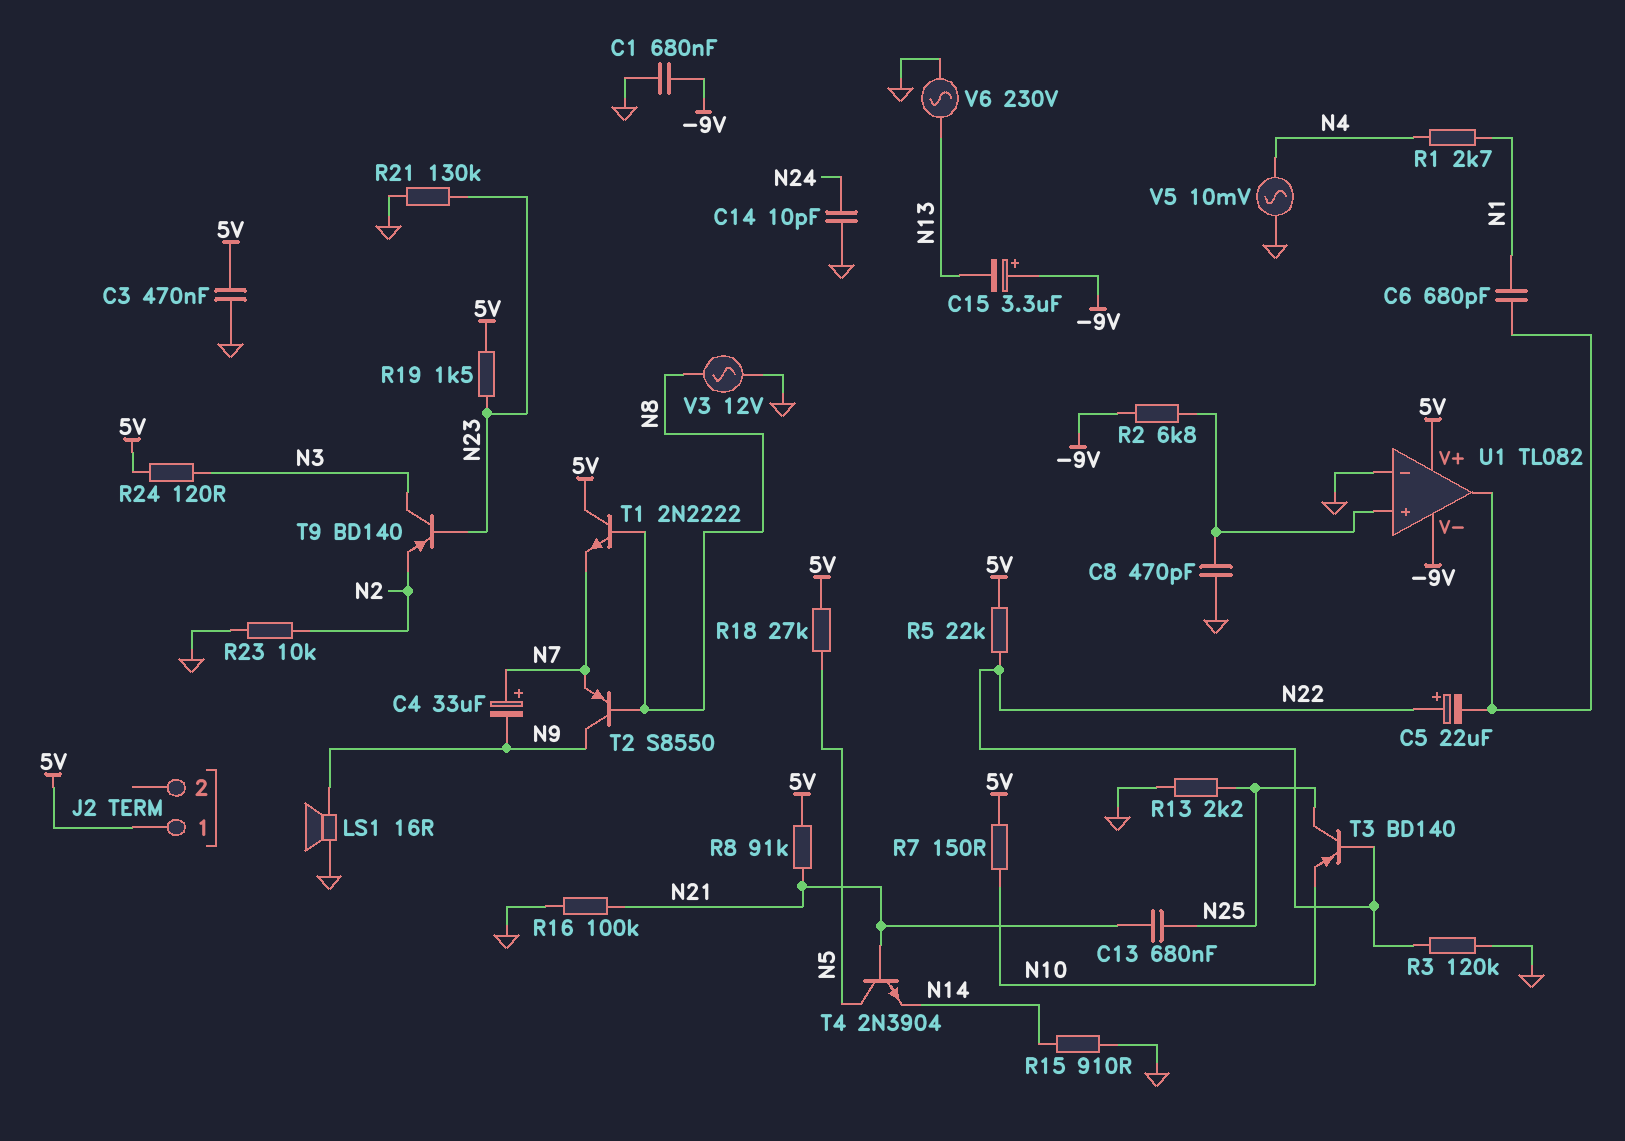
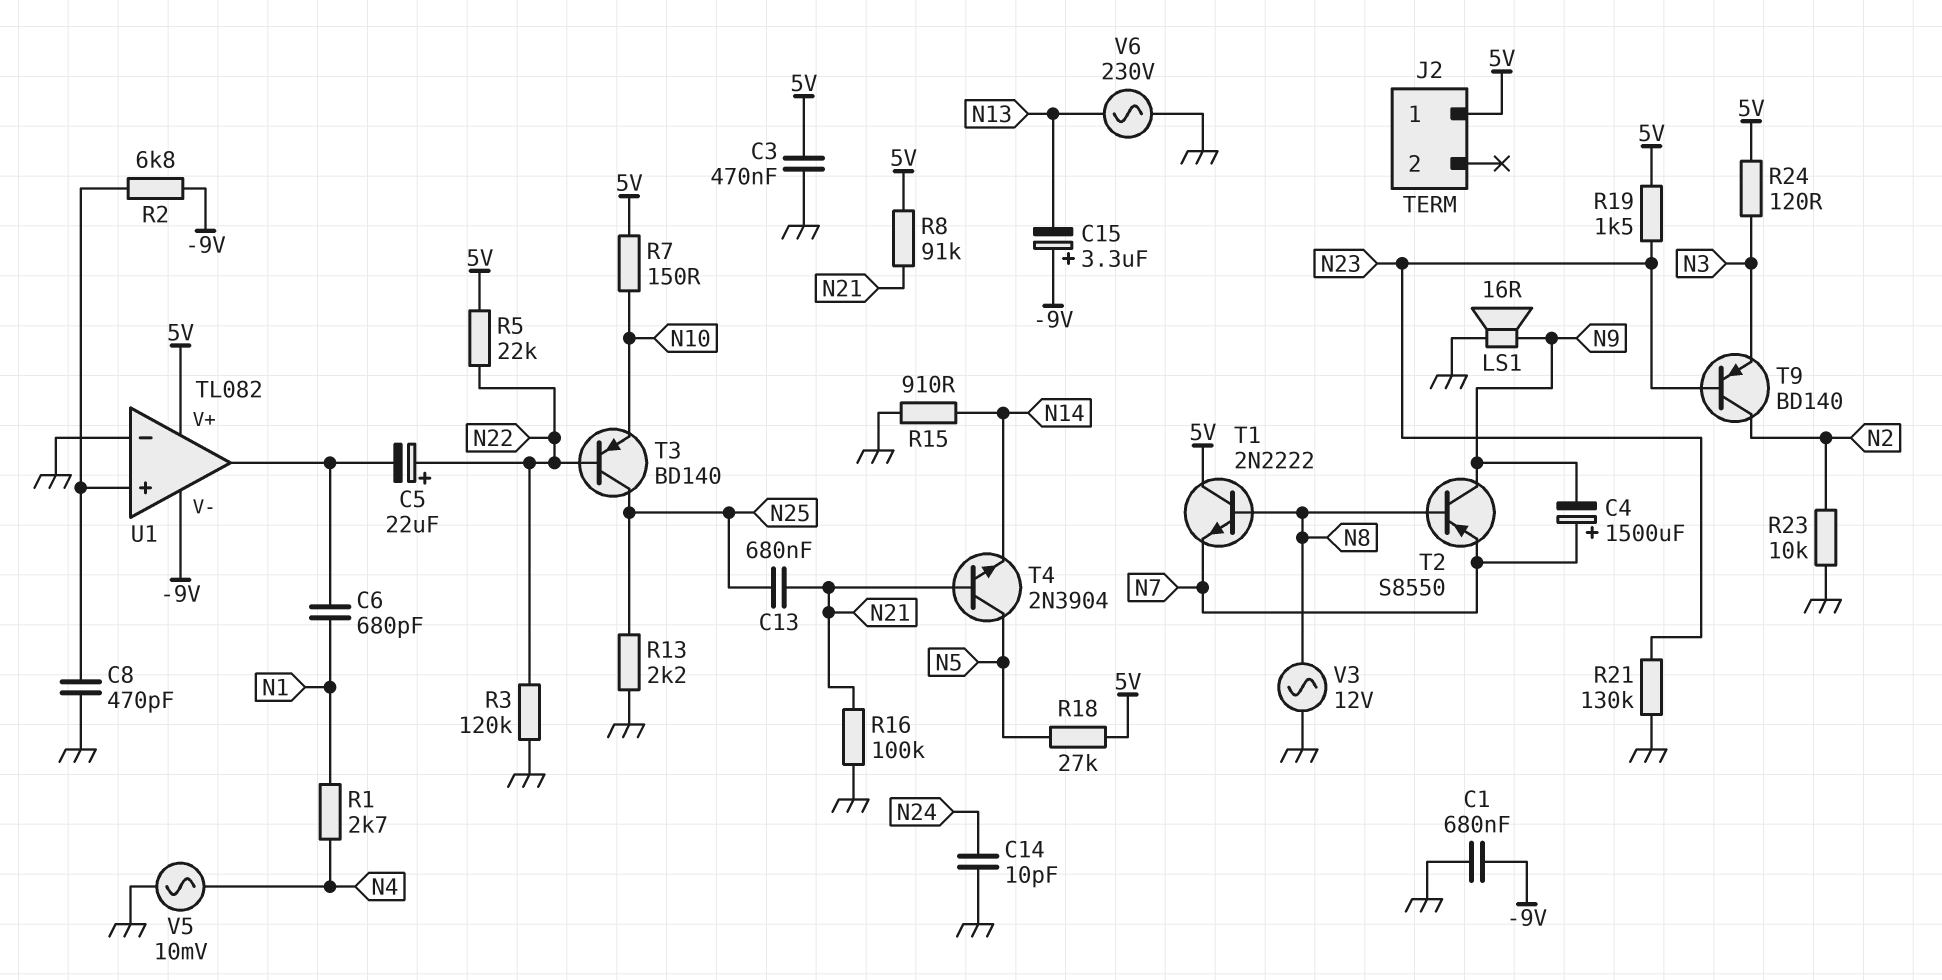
C4: 33uF (plus N7, minus N9) -> 1500uF (plus N7, minus N9)
T9: PNP BD140 (B N23, C N3, E N2) -> PNP BD140 (B N23, C N2, E N3)

